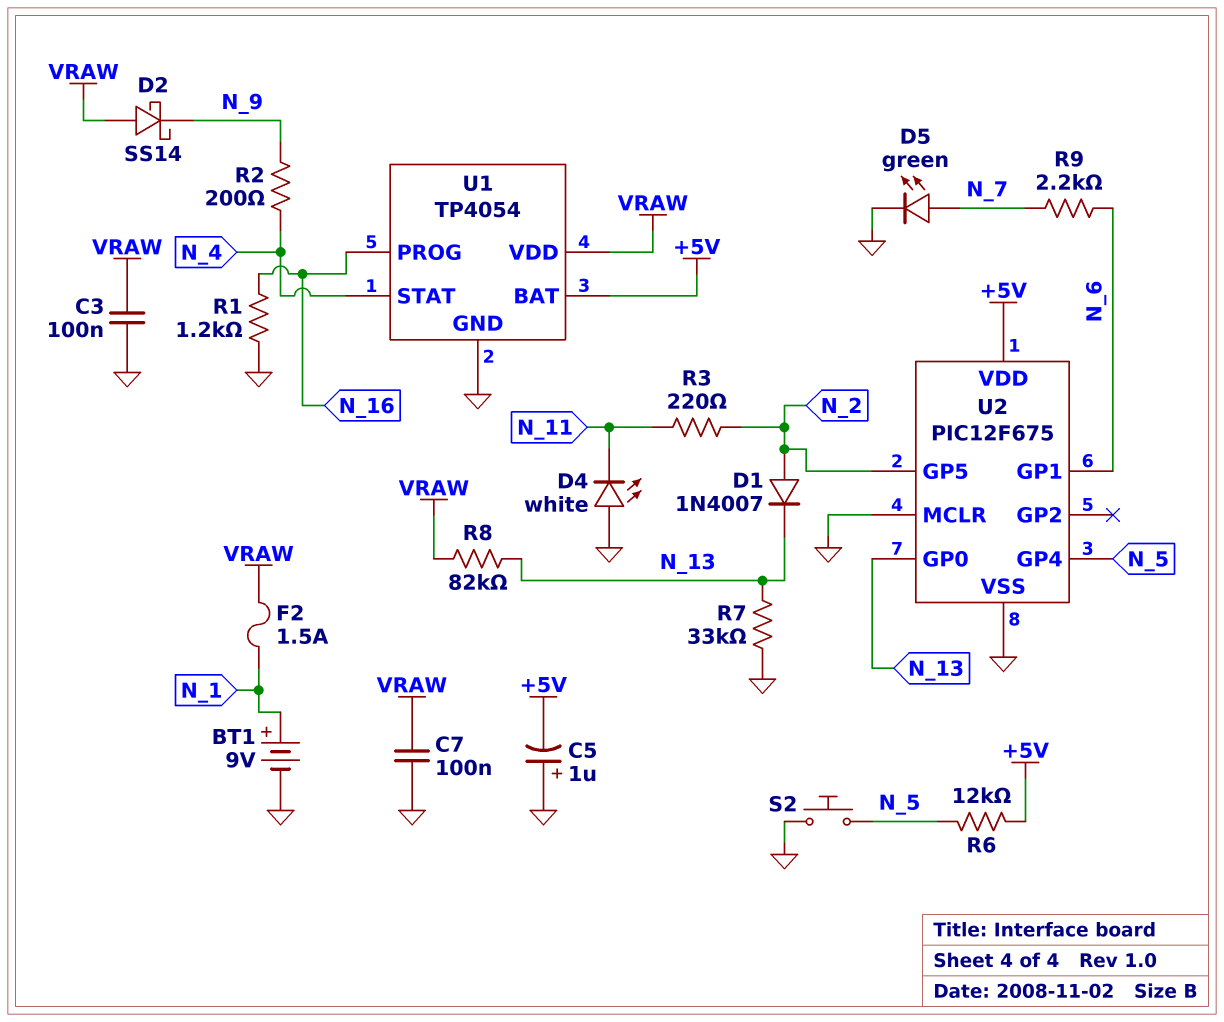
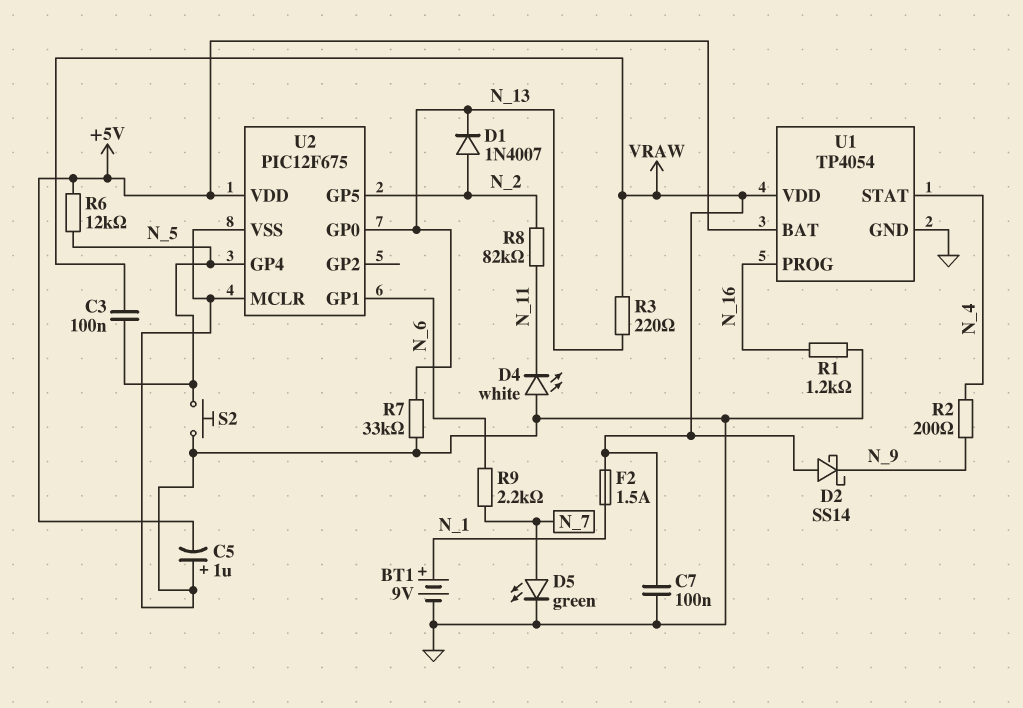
C3: 100nF (GND, VRAW) -> 100nF (N_5, VRAW)
R3: 220 (N_2, N_11) -> 220 (N_13, VRAW)
R8: 82k (N_13, VRAW) -> 82k (N_2, N_11)

